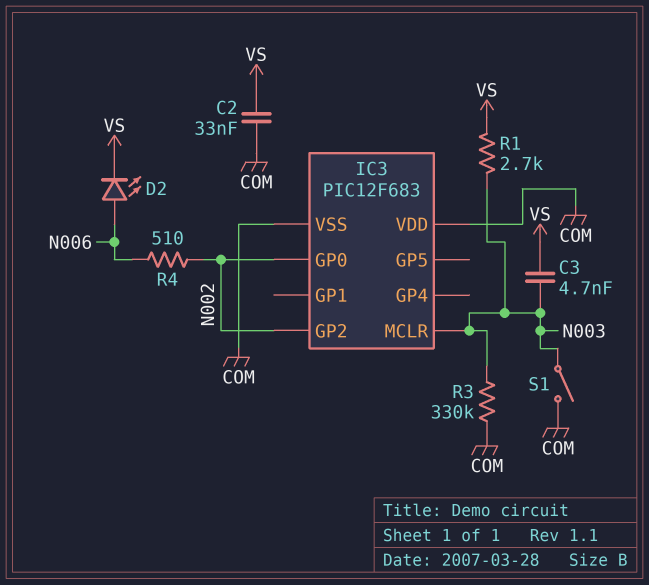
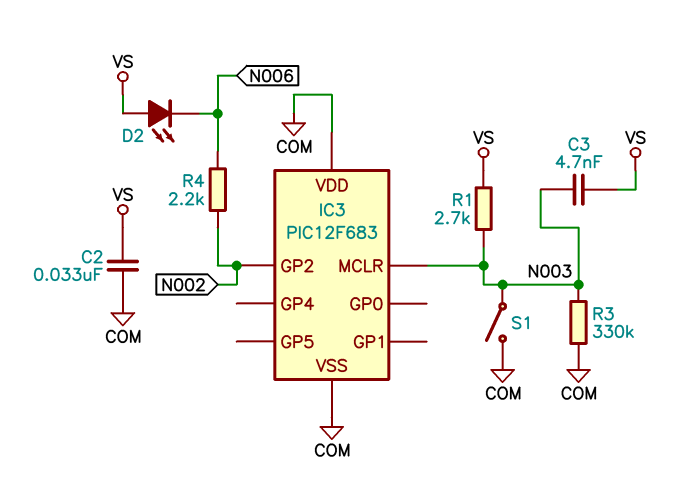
D2: LED (A N006, K VS) -> LED (A VS, K N006)
IC3 pin GP0: N002 -> none
R4: 510 (N002, N006) -> 2.2k (N002, N006)

